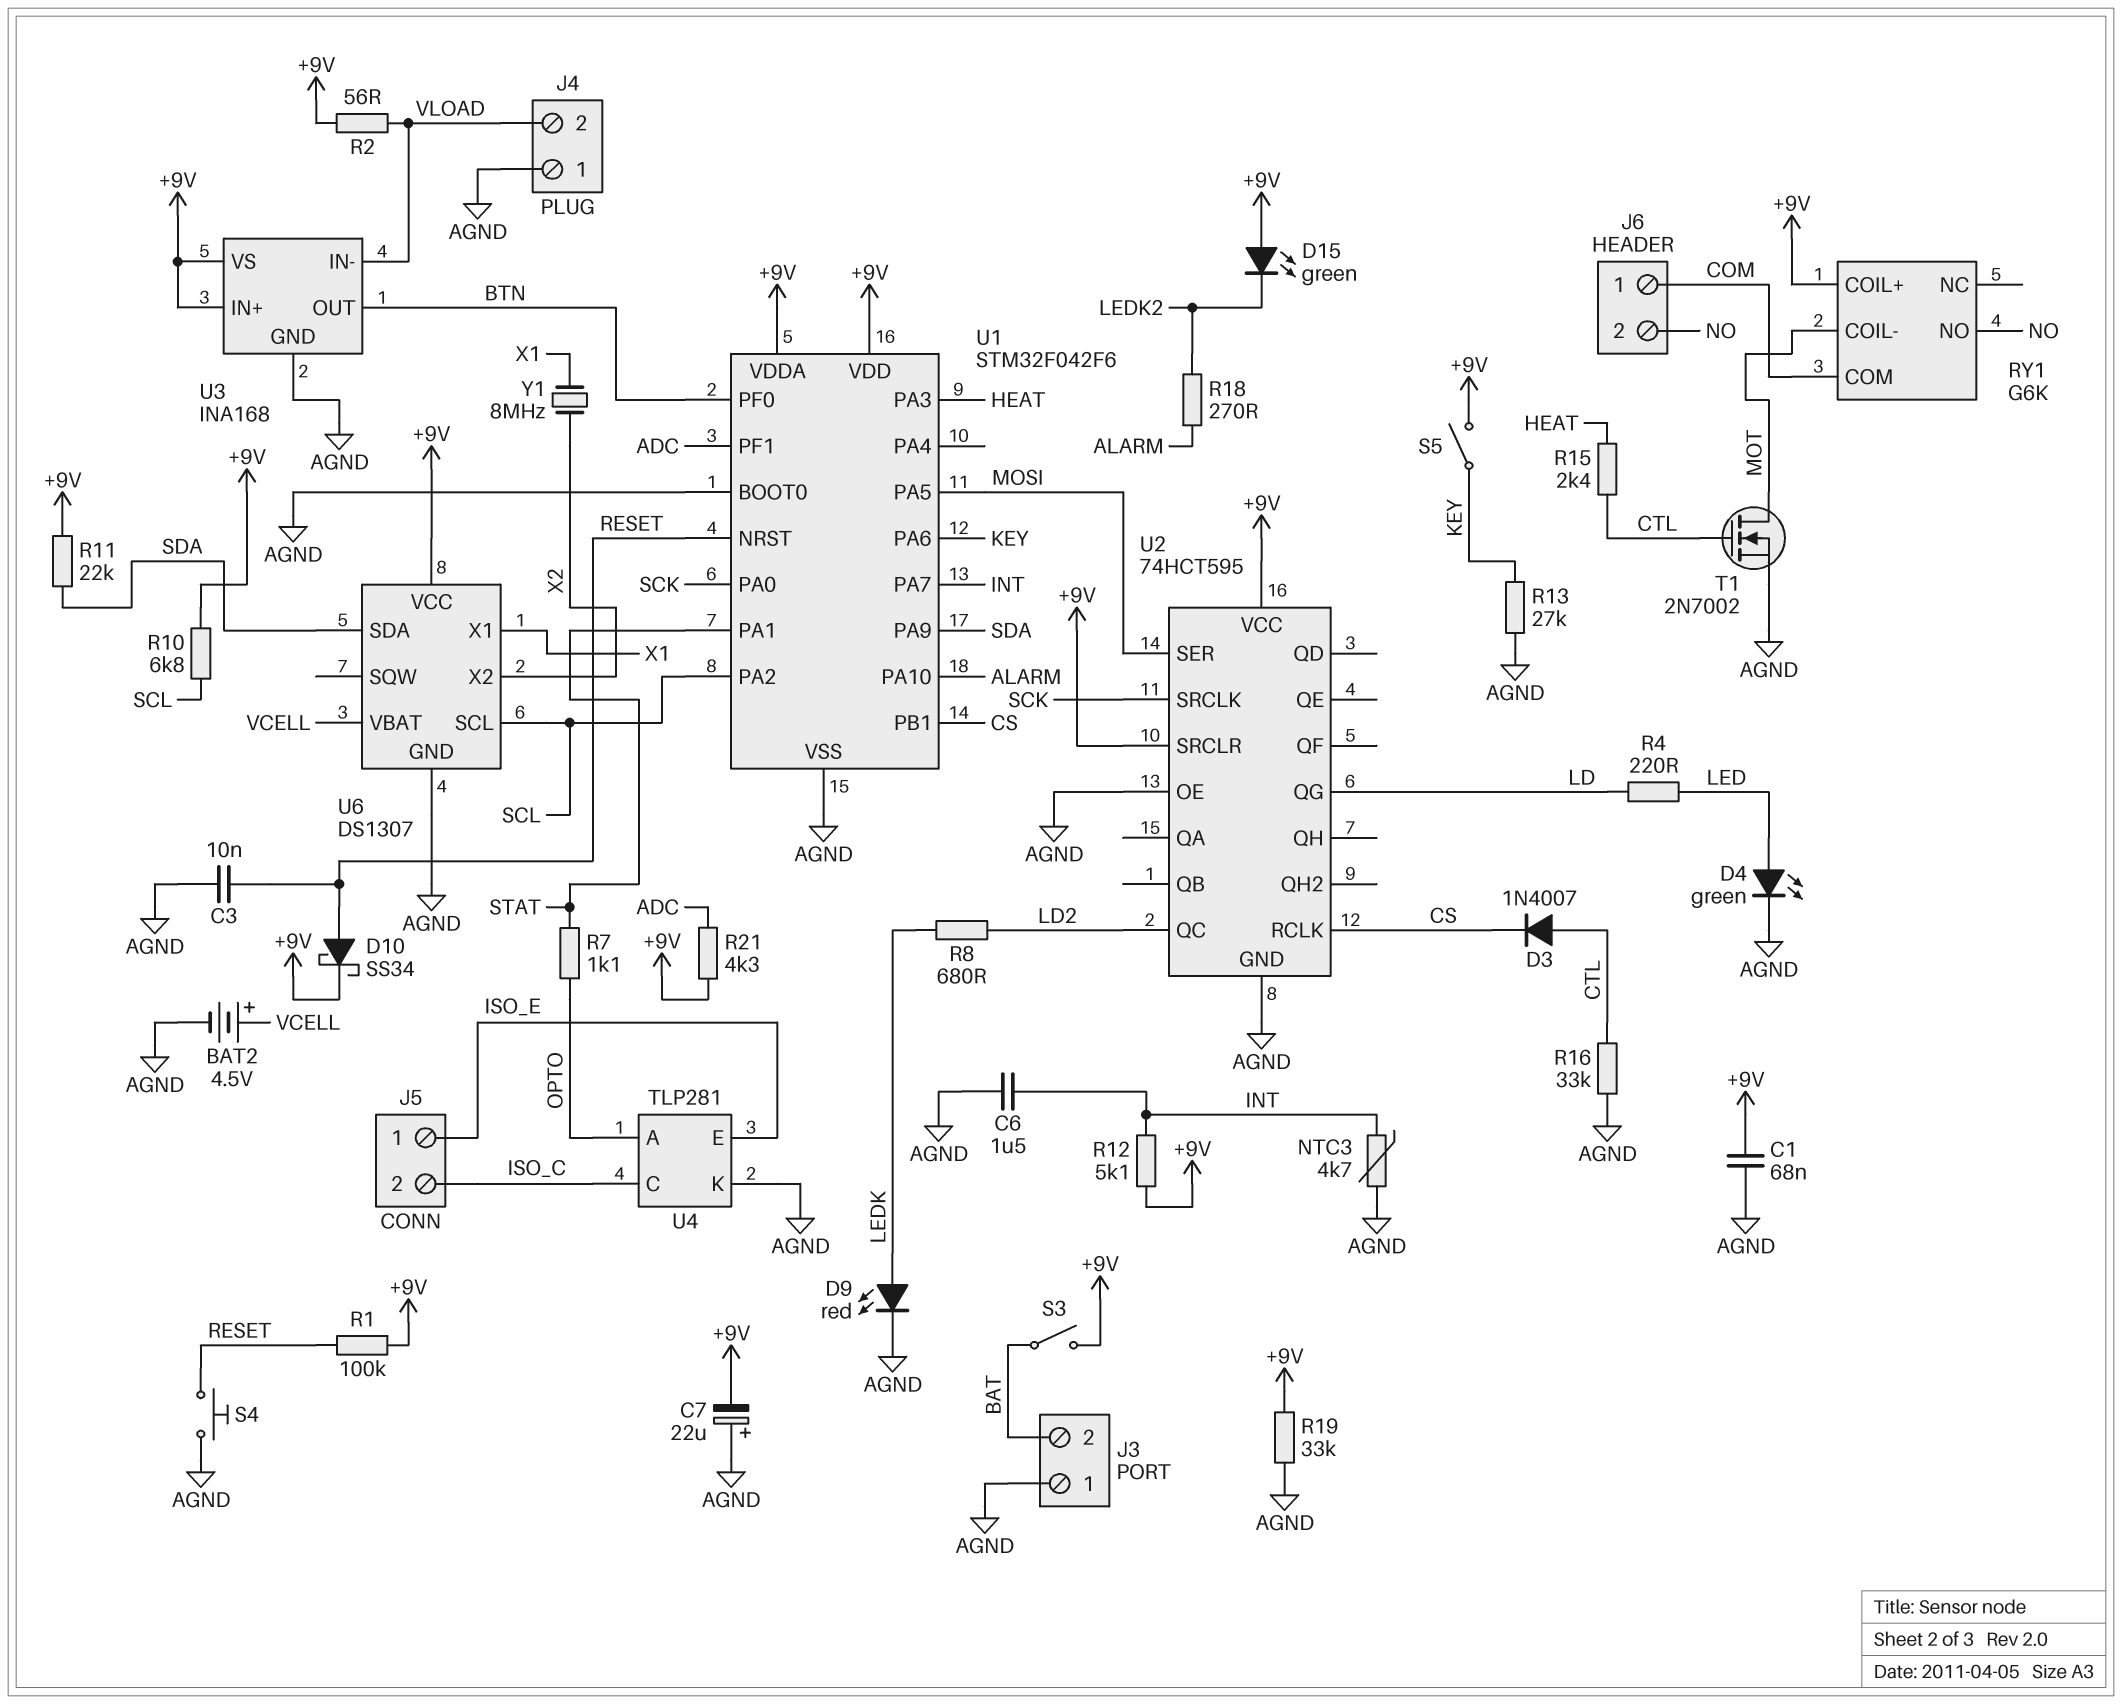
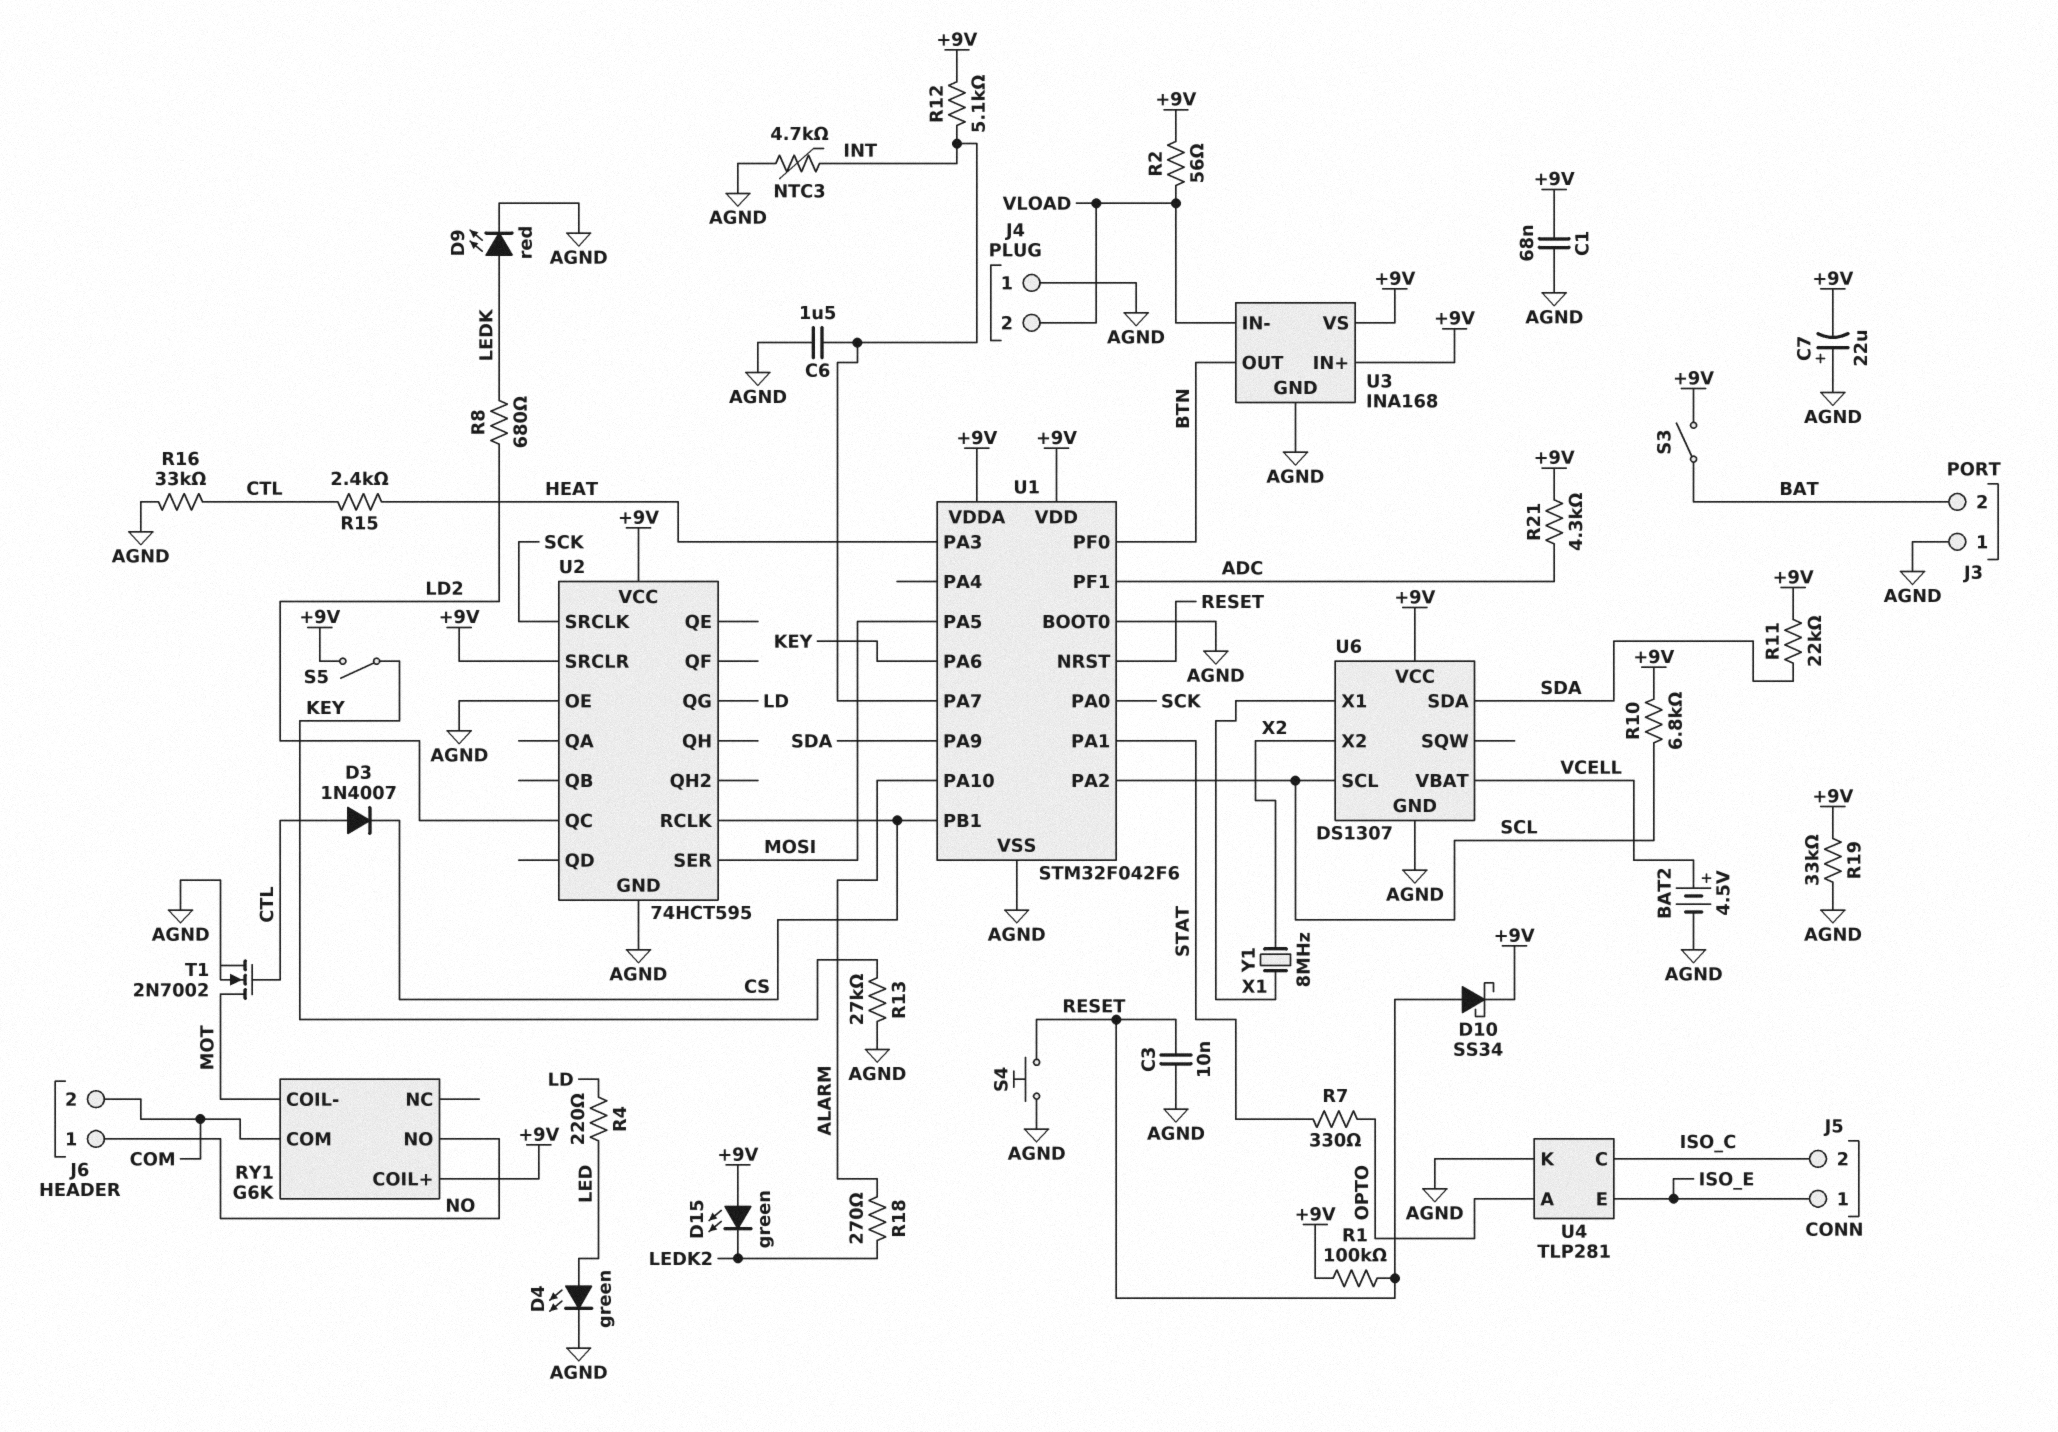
J6 pin 1: COM -> NO
J6 pin 2: NO -> COM
R7: 1.1k (OPTO, STAT) -> 330 (OPTO, STAT)

